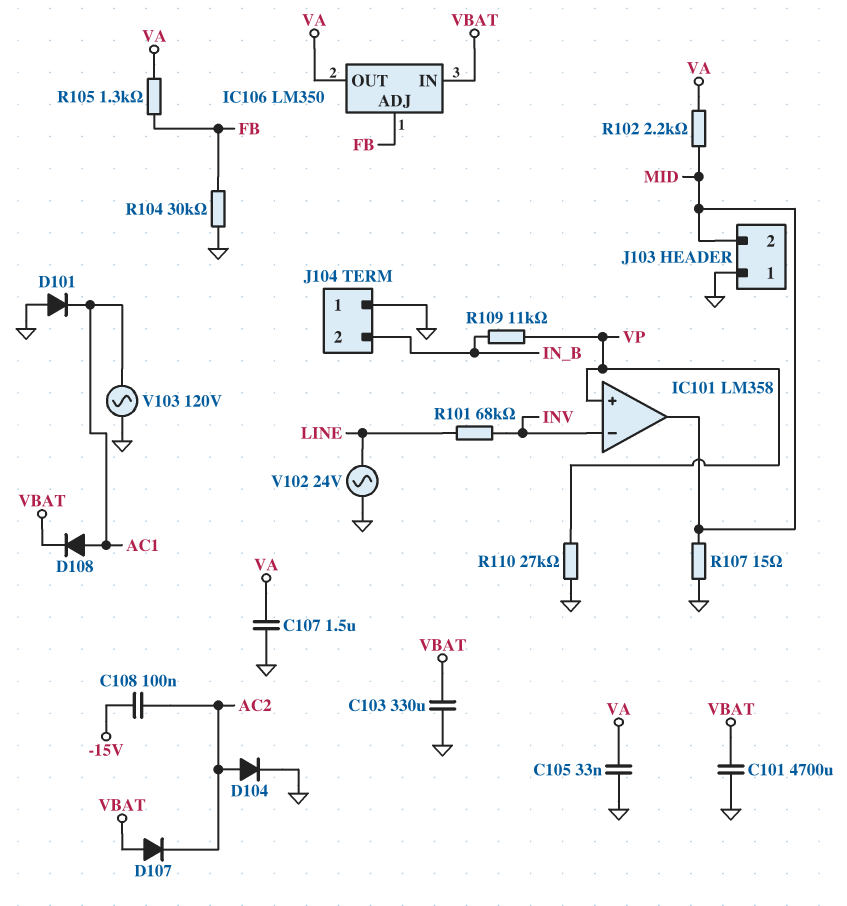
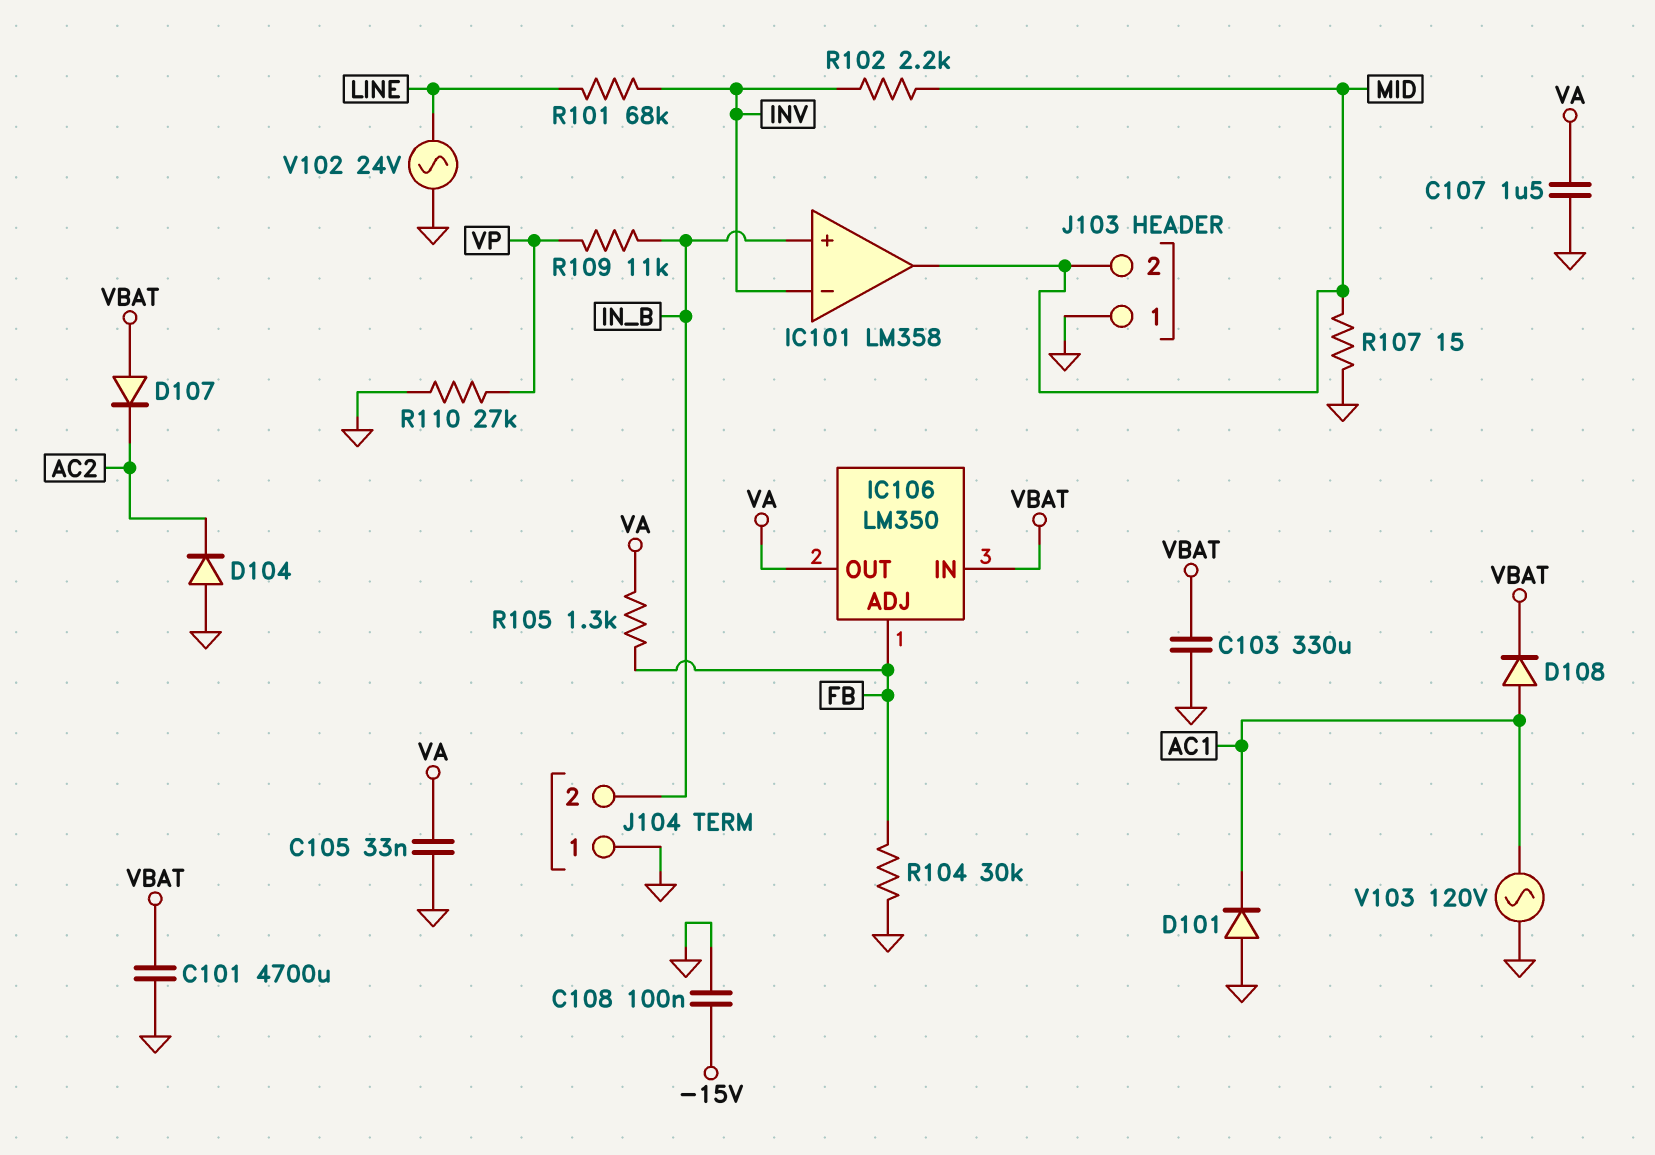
C108: 100nF (-15V, AC2) -> 100nF (-15V, GND)
D104: diode (A AC2, K GND) -> diode (A GND, K AC2)
IC101 pin in+: VP -> IN_B
R102: 2.2k (MID, VA) -> 2.2k (INV, MID)

